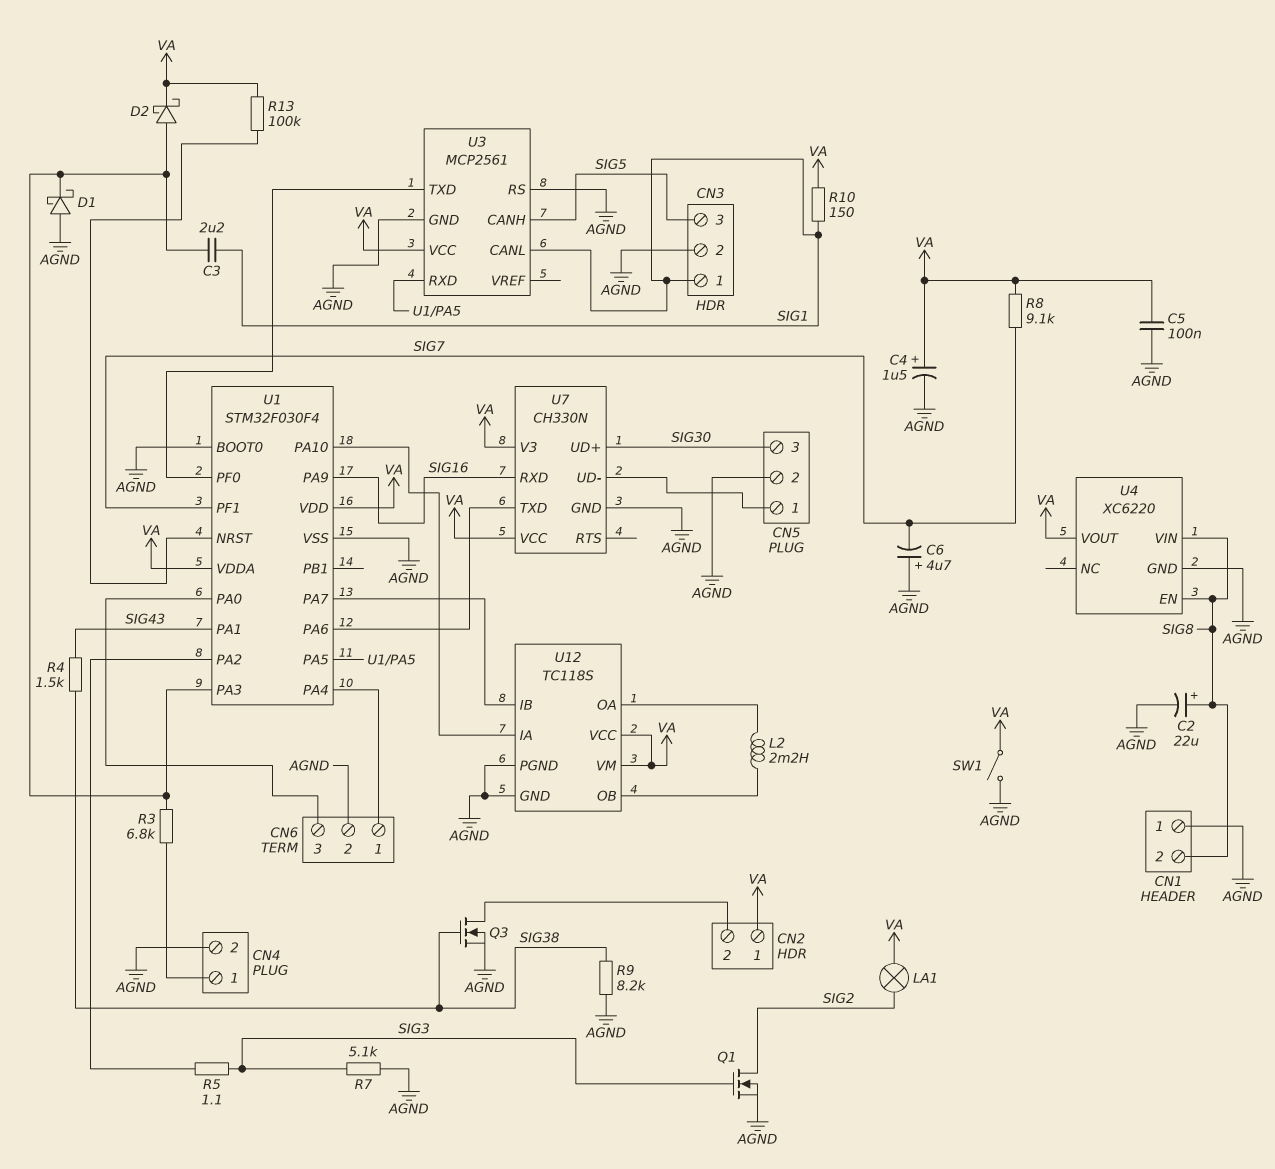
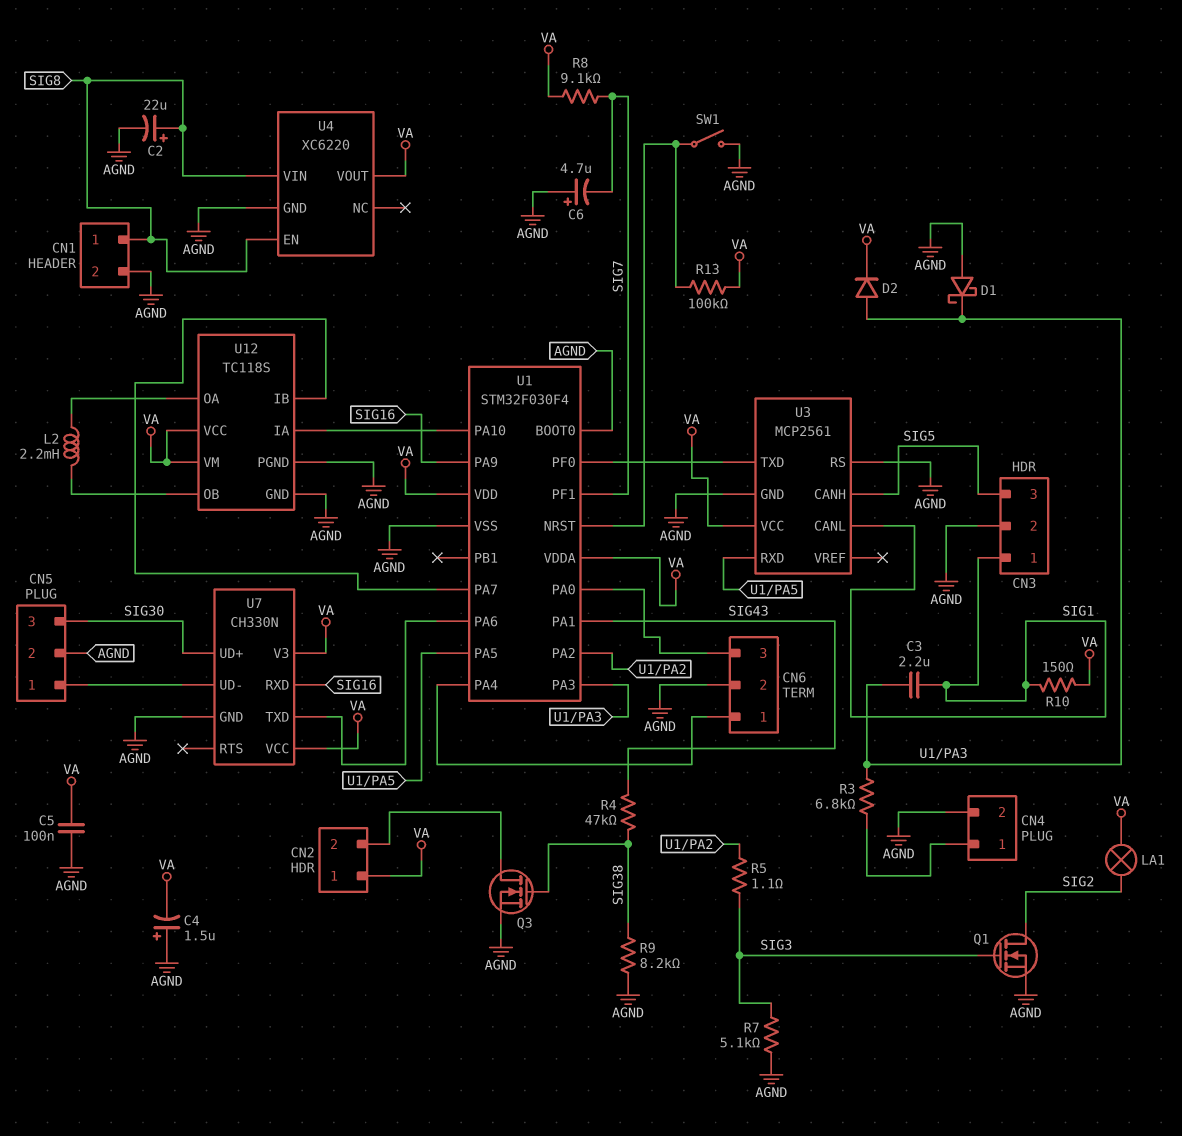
C4: 1.5uF (plus VA, minus AGND) -> 1.5uF (plus AGND, minus VA)
CN1 pin 1: AGND -> SIG8
CN1 pin 2: SIG8 -> AGND
D2: schottky (A U1/PA3, K VA) -> diode (A U1/PA3, K VA)
R4: 1.5k (SIG38, SIG43) -> 47k (SIG38, SIG43)
SW1: switch (AGND, VA) -> switch (AGND, U1/NRST)

